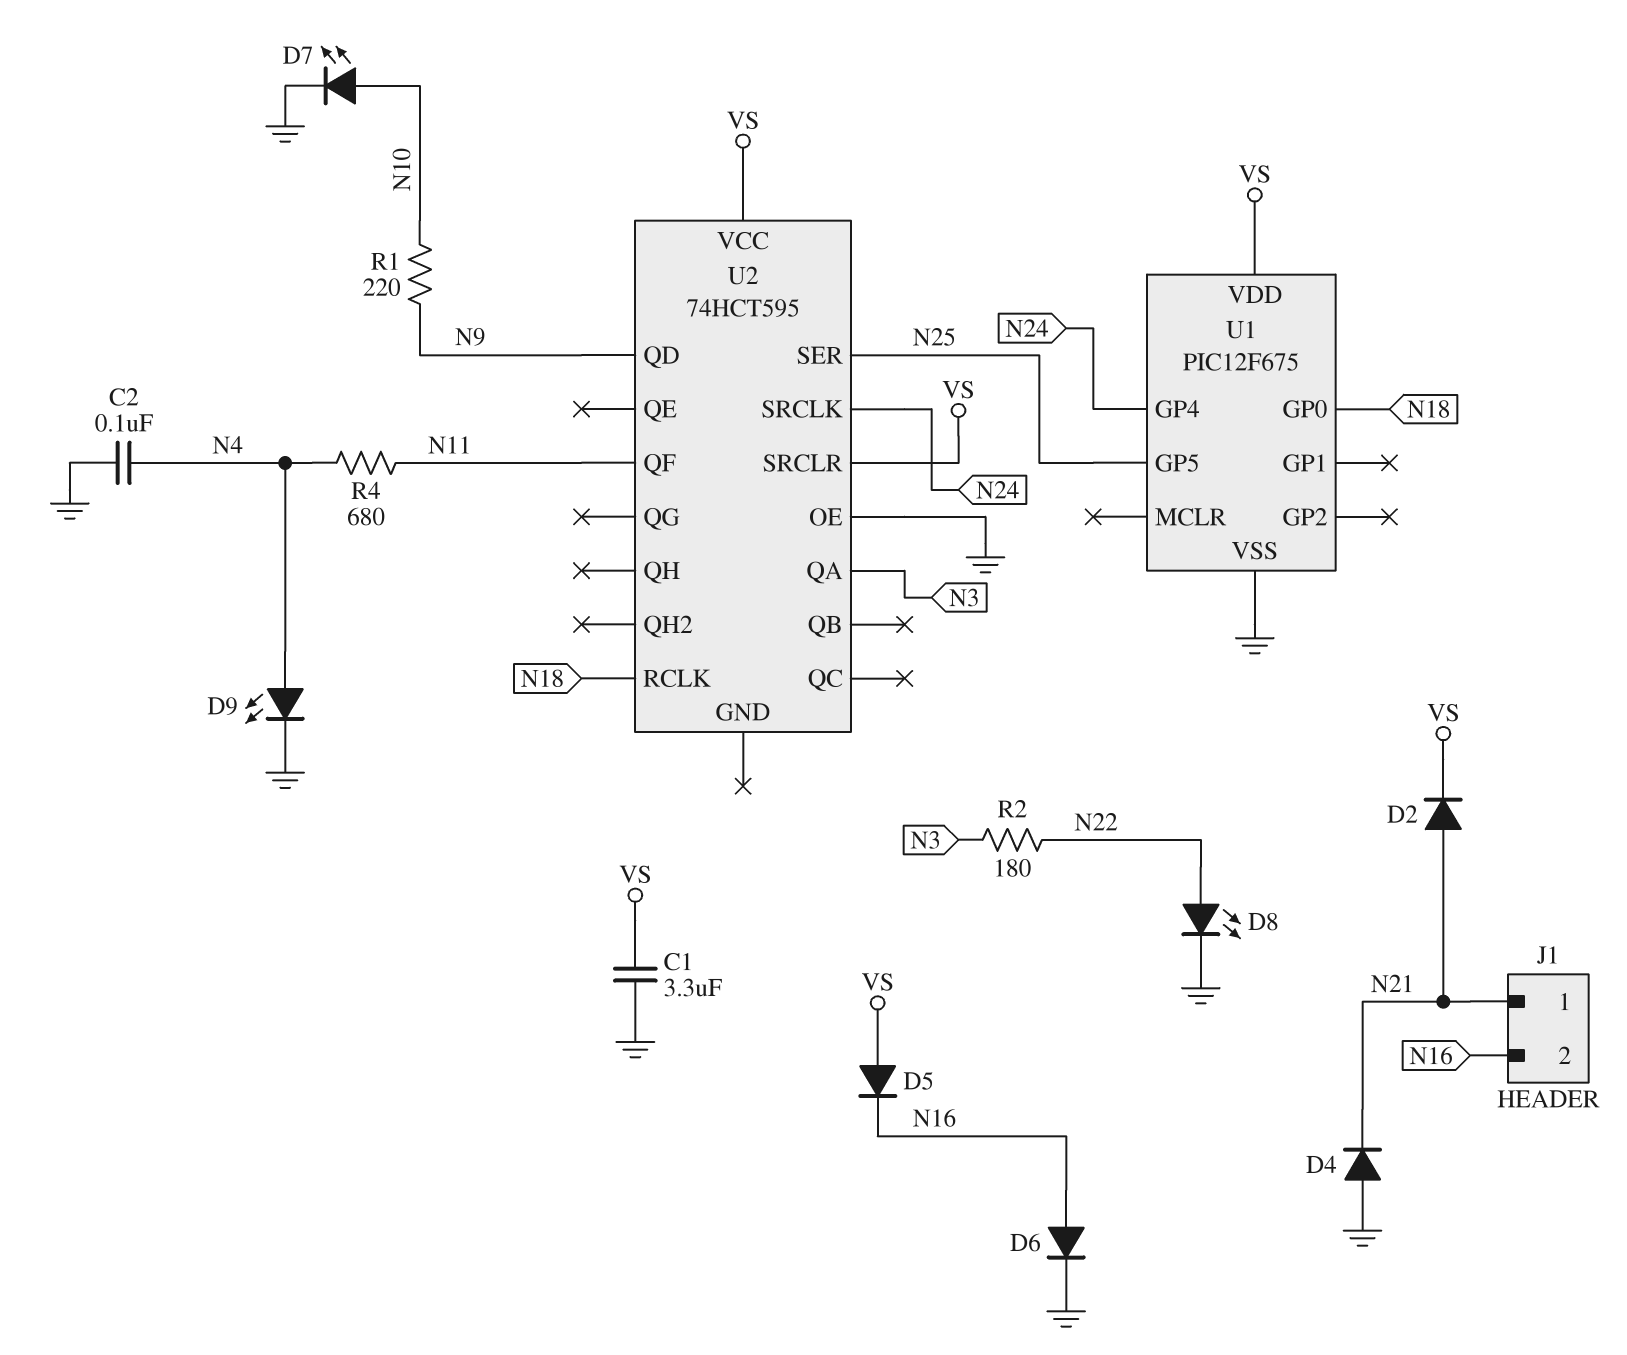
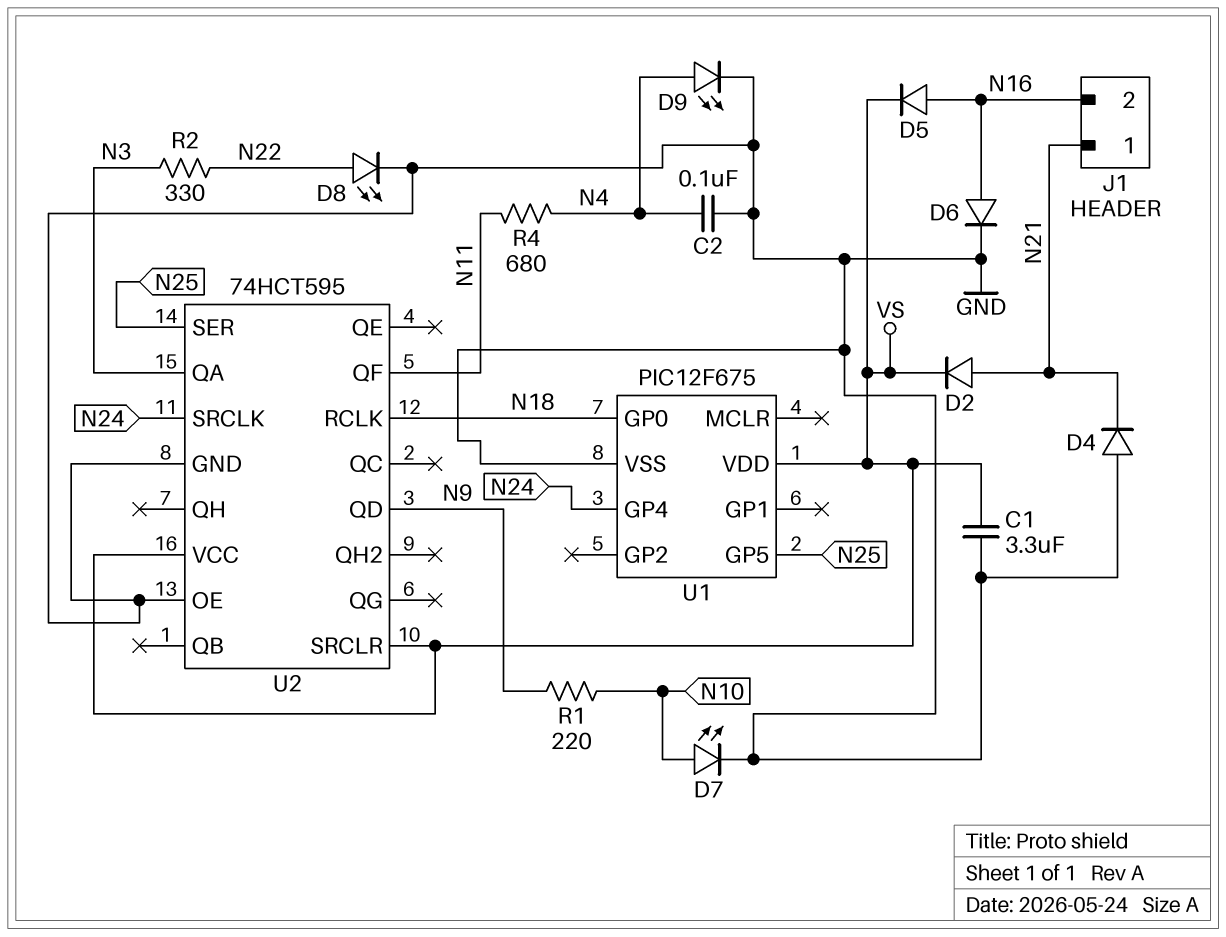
D5: diode (A VS, K N16) -> diode (A N16, K VS)
R2: 180 (N3, N22) -> 330 (N3, N22)
U2 pin GND: none -> GND

